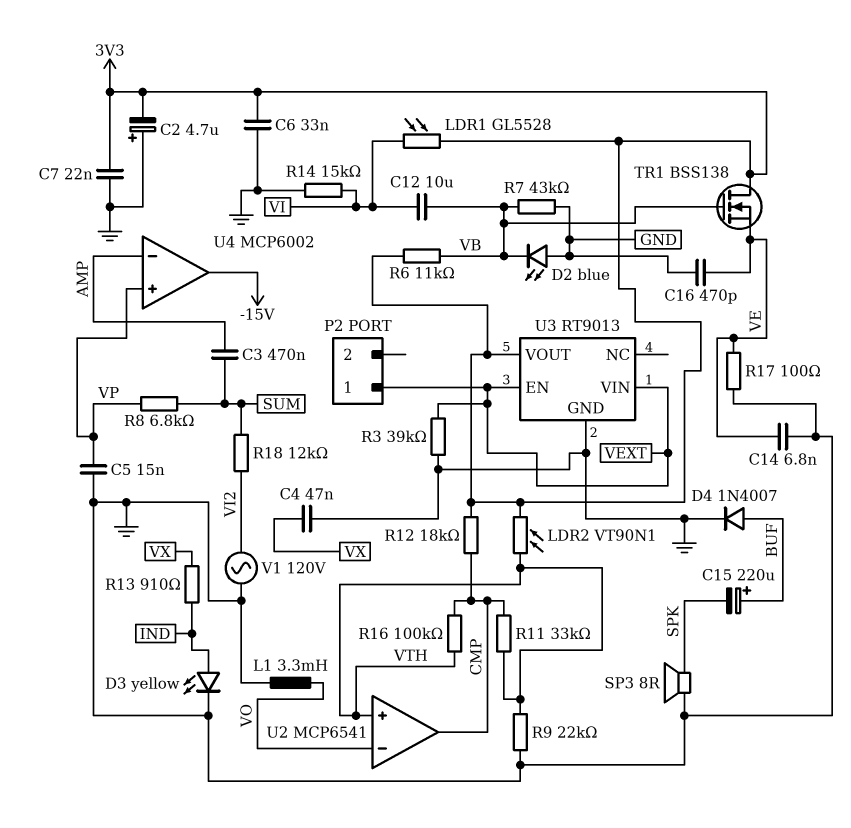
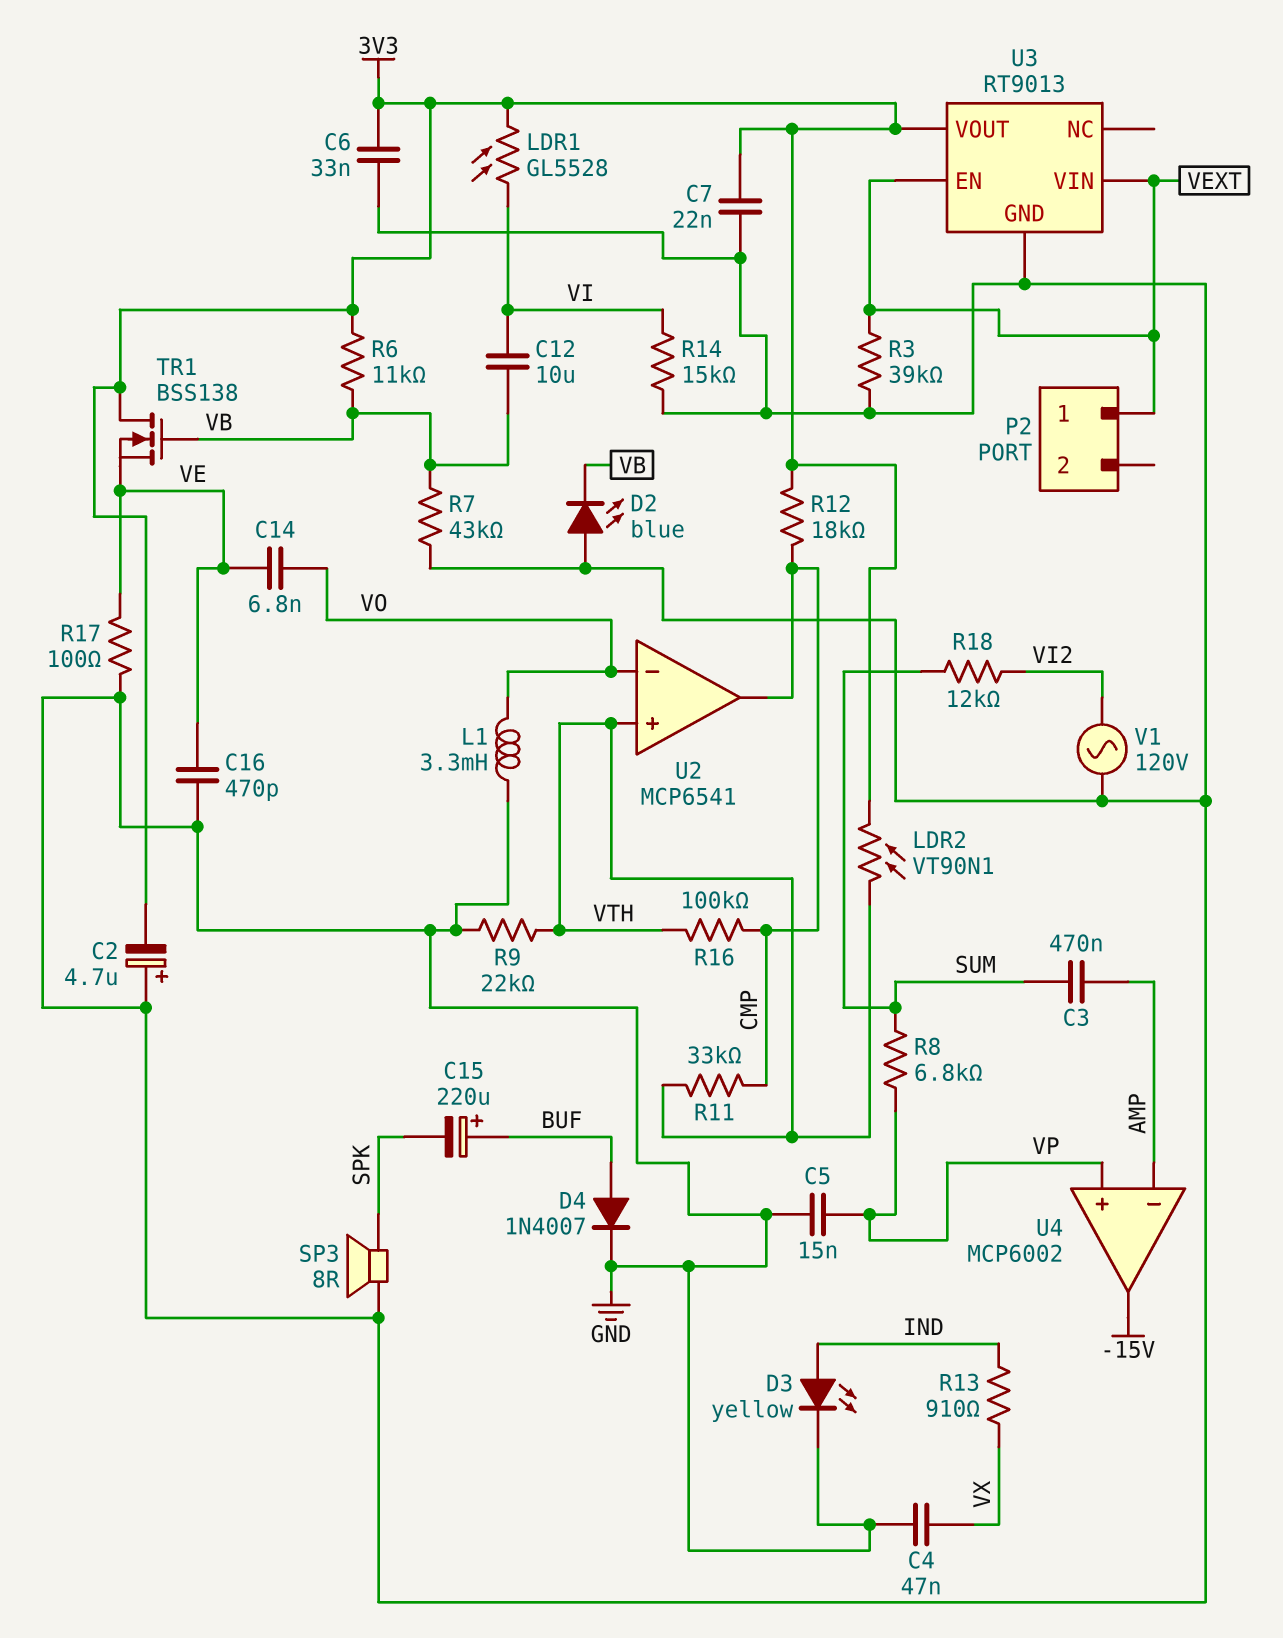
C14: 6.8nF (GND, VE) -> 6.8nF (VE, VO)

